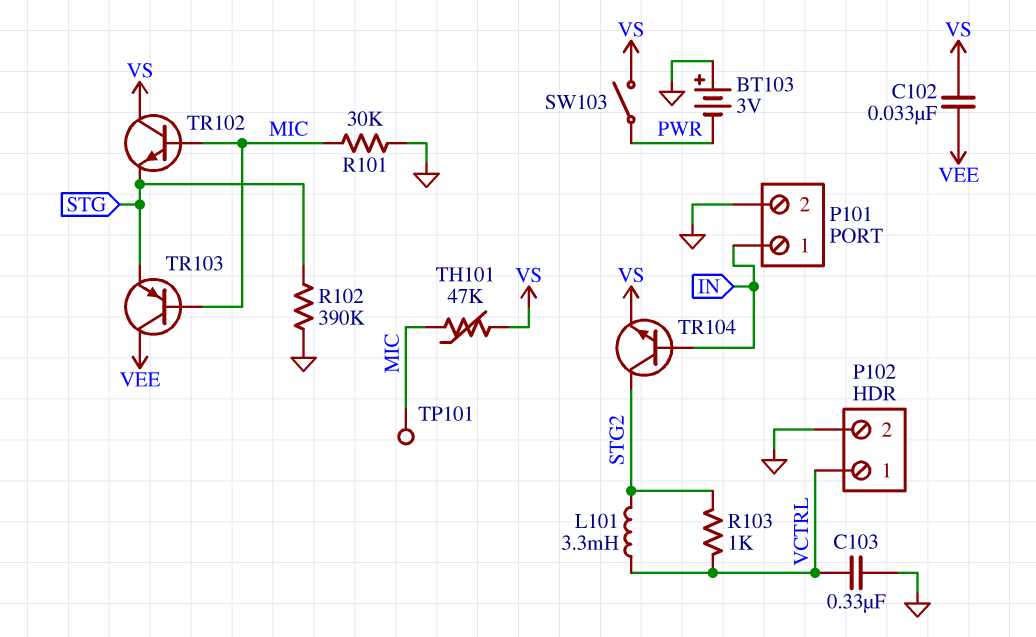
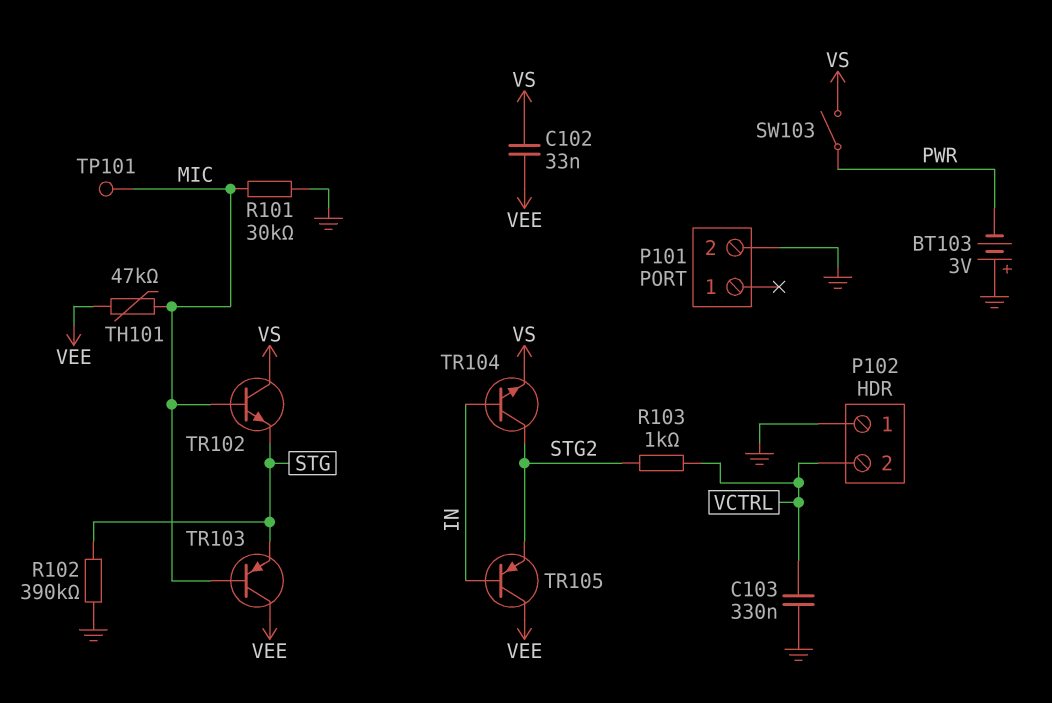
L101: 3.3mH (STG2, VCTRL) -> none
P101 pin 1: IN -> none
P102 pin 1: VCTRL -> GND
P102 pin 2: GND -> VCTRL
TH101: 47k (MIC, VS) -> 47k (MIC, VEE)
TR105: none -> PNP (B IN, C VEE, E STG2)

